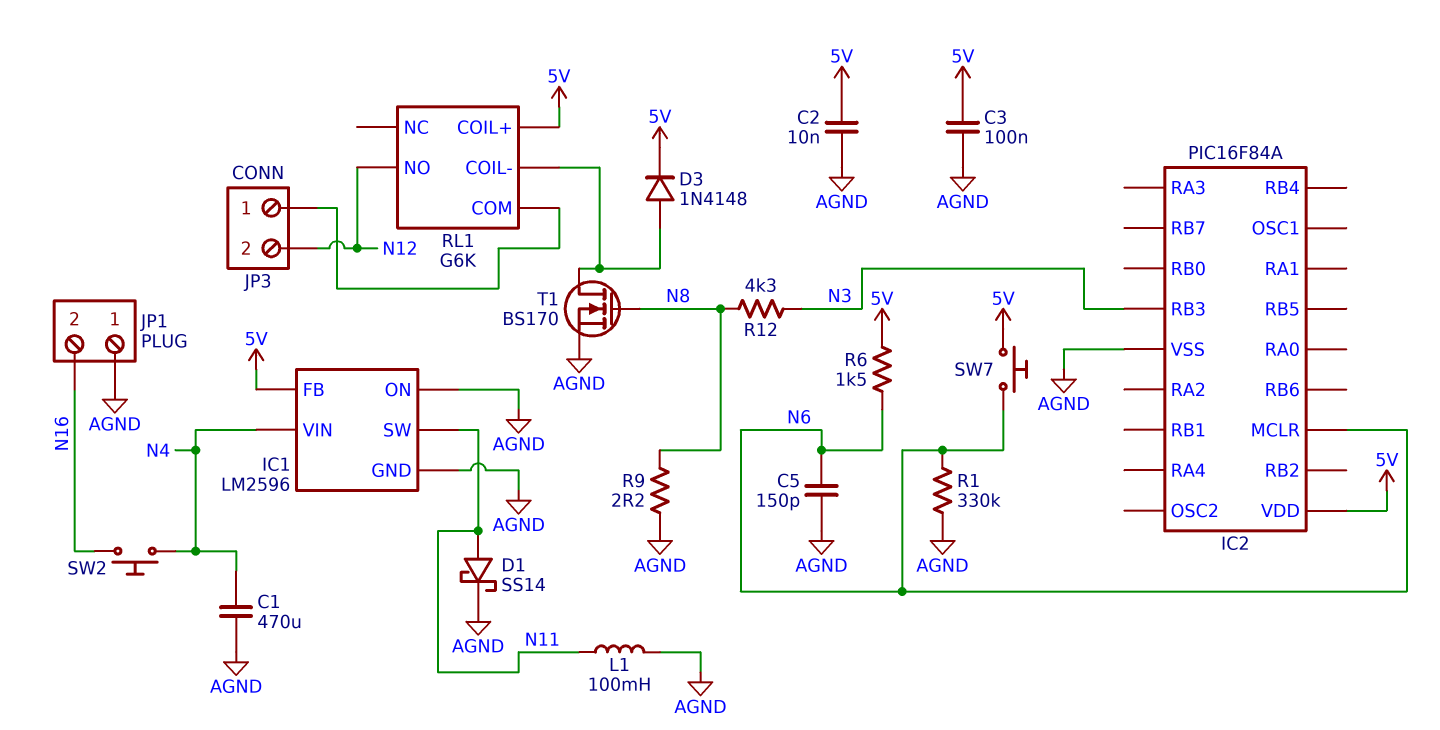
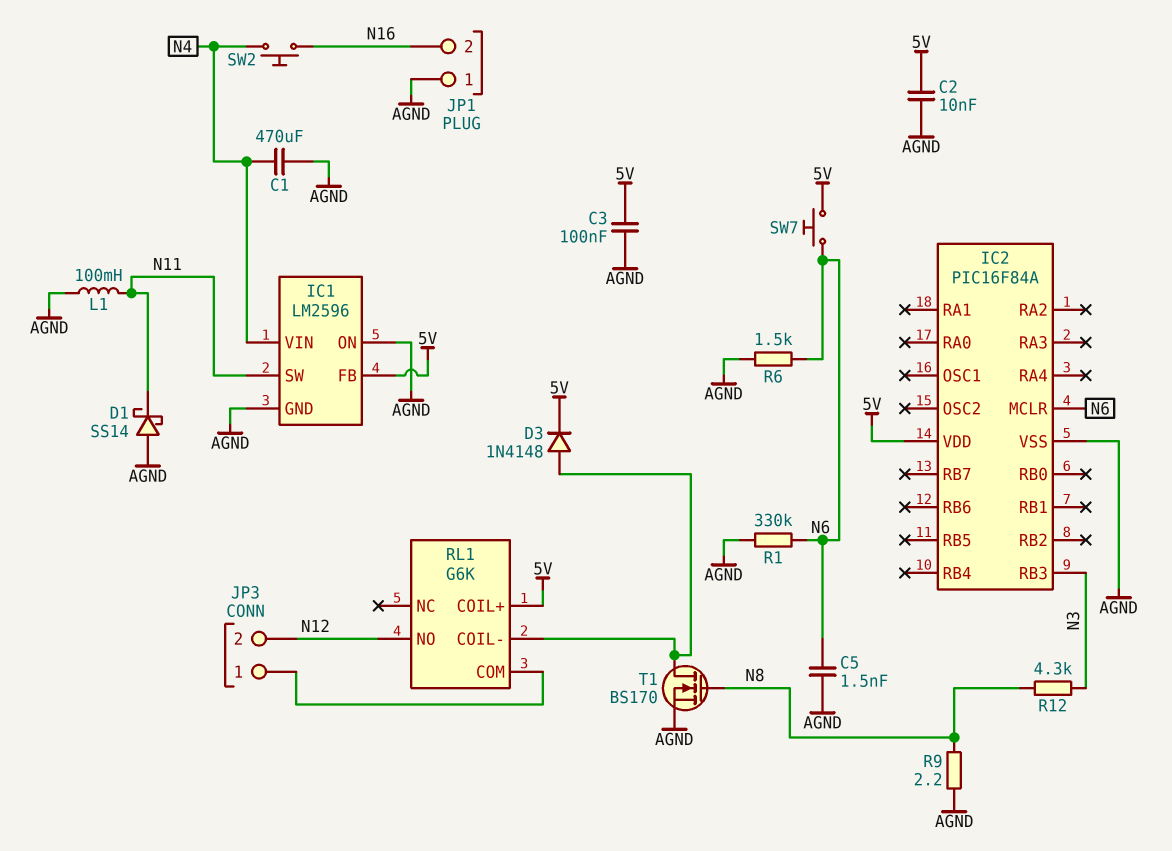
C5: 150pF (AGND, N6) -> 1.5nF (AGND, N6)
D1: schottky SS14 (A N11, K AGND) -> schottky SS14 (A AGND, K N11)
R6: 1.5k (5V, N6) -> 1.5k (AGND, N6)

